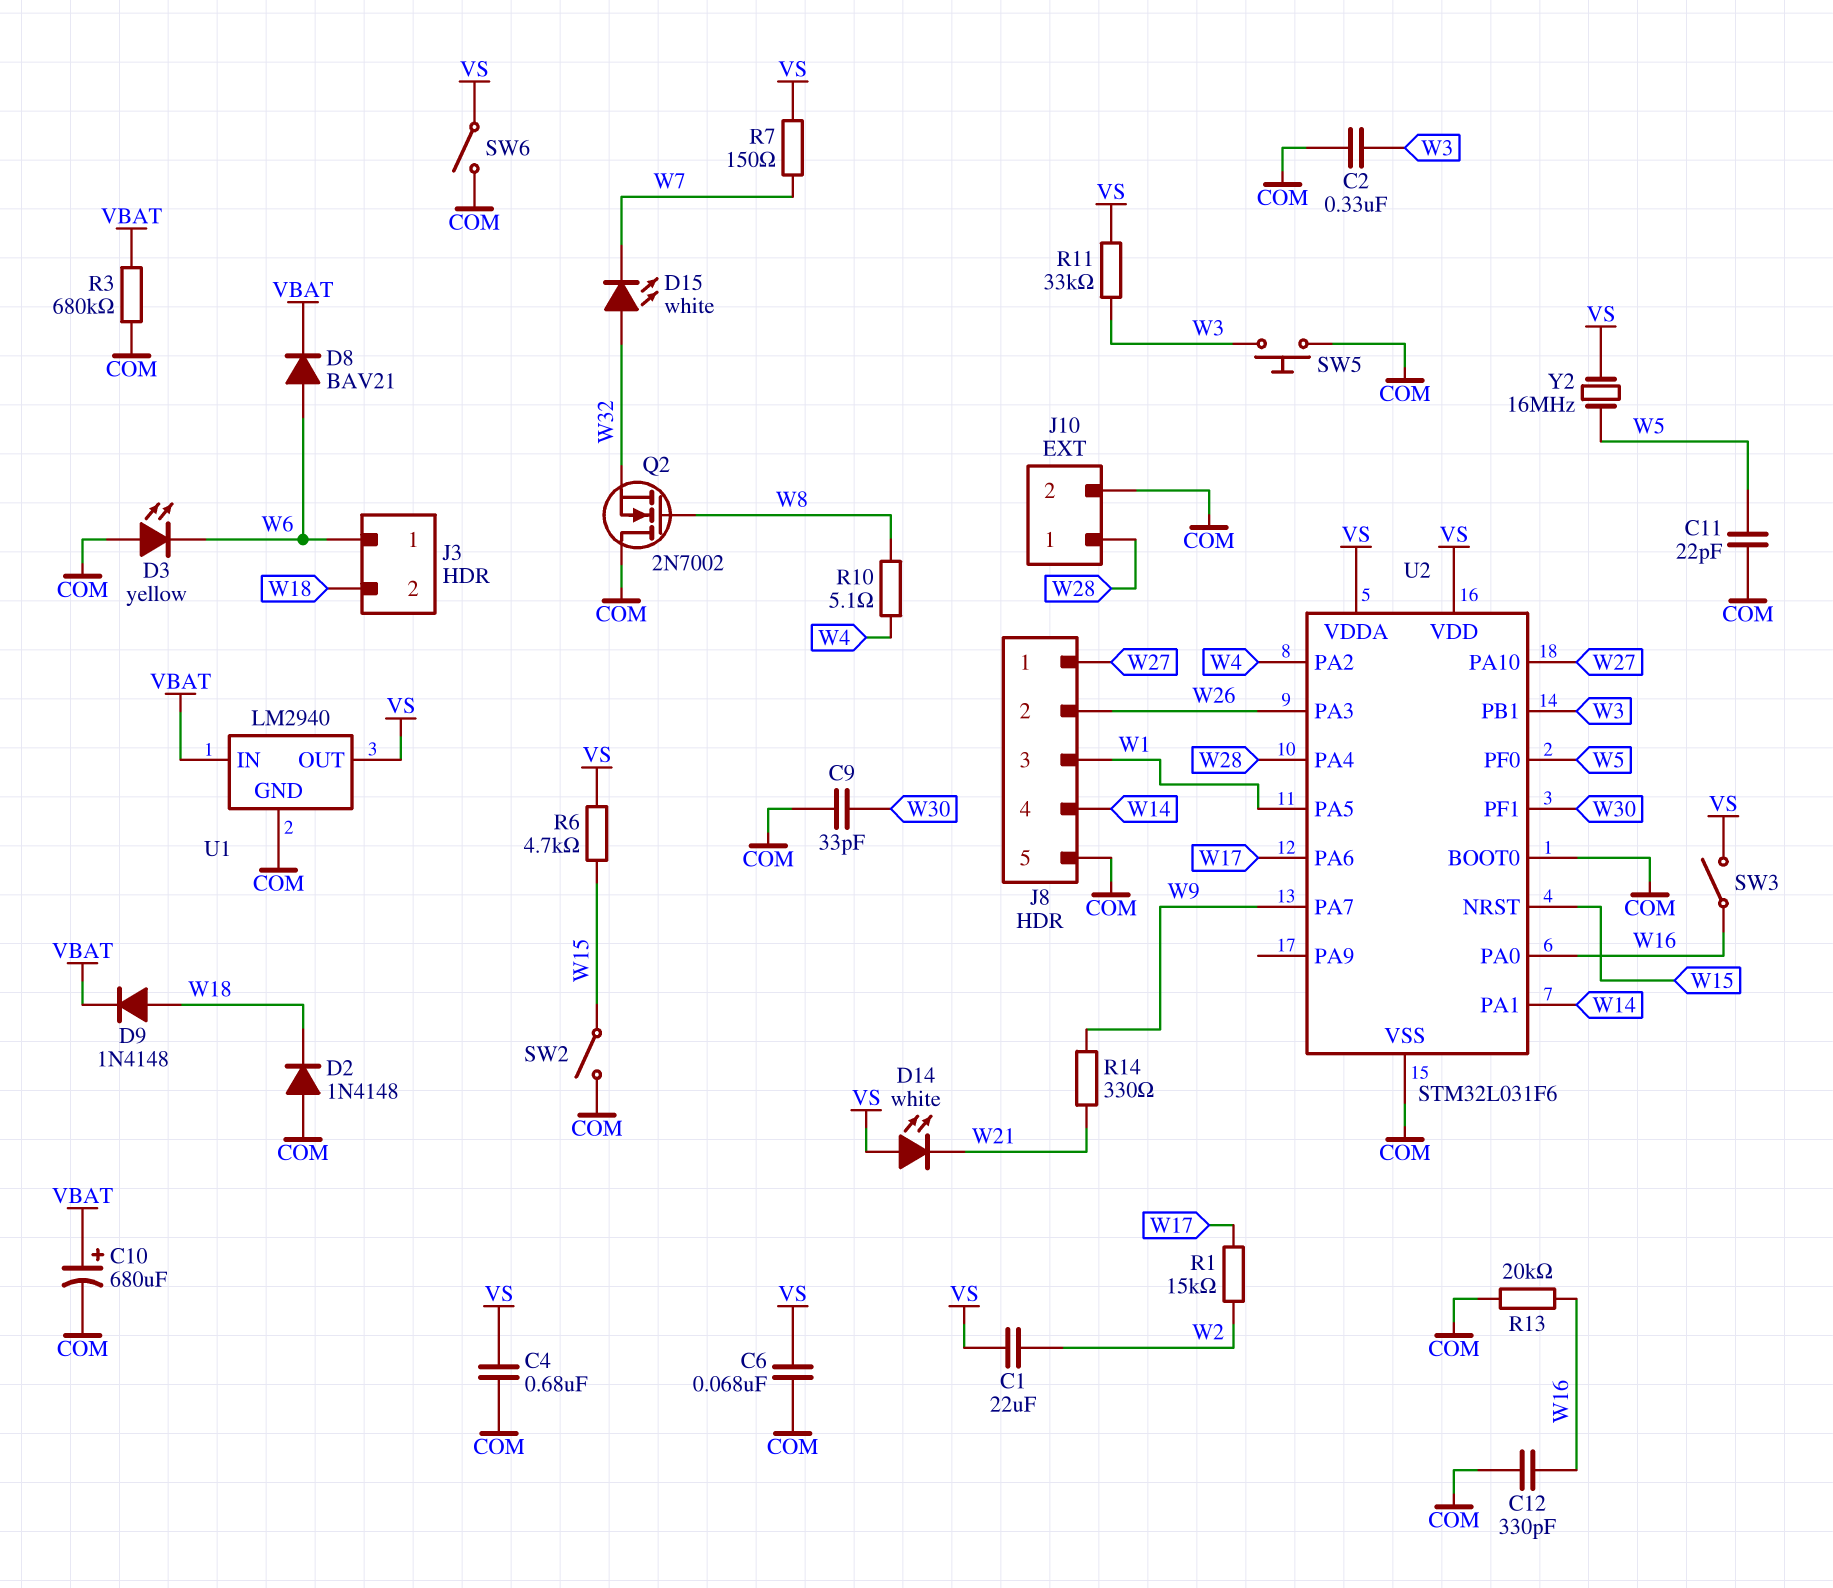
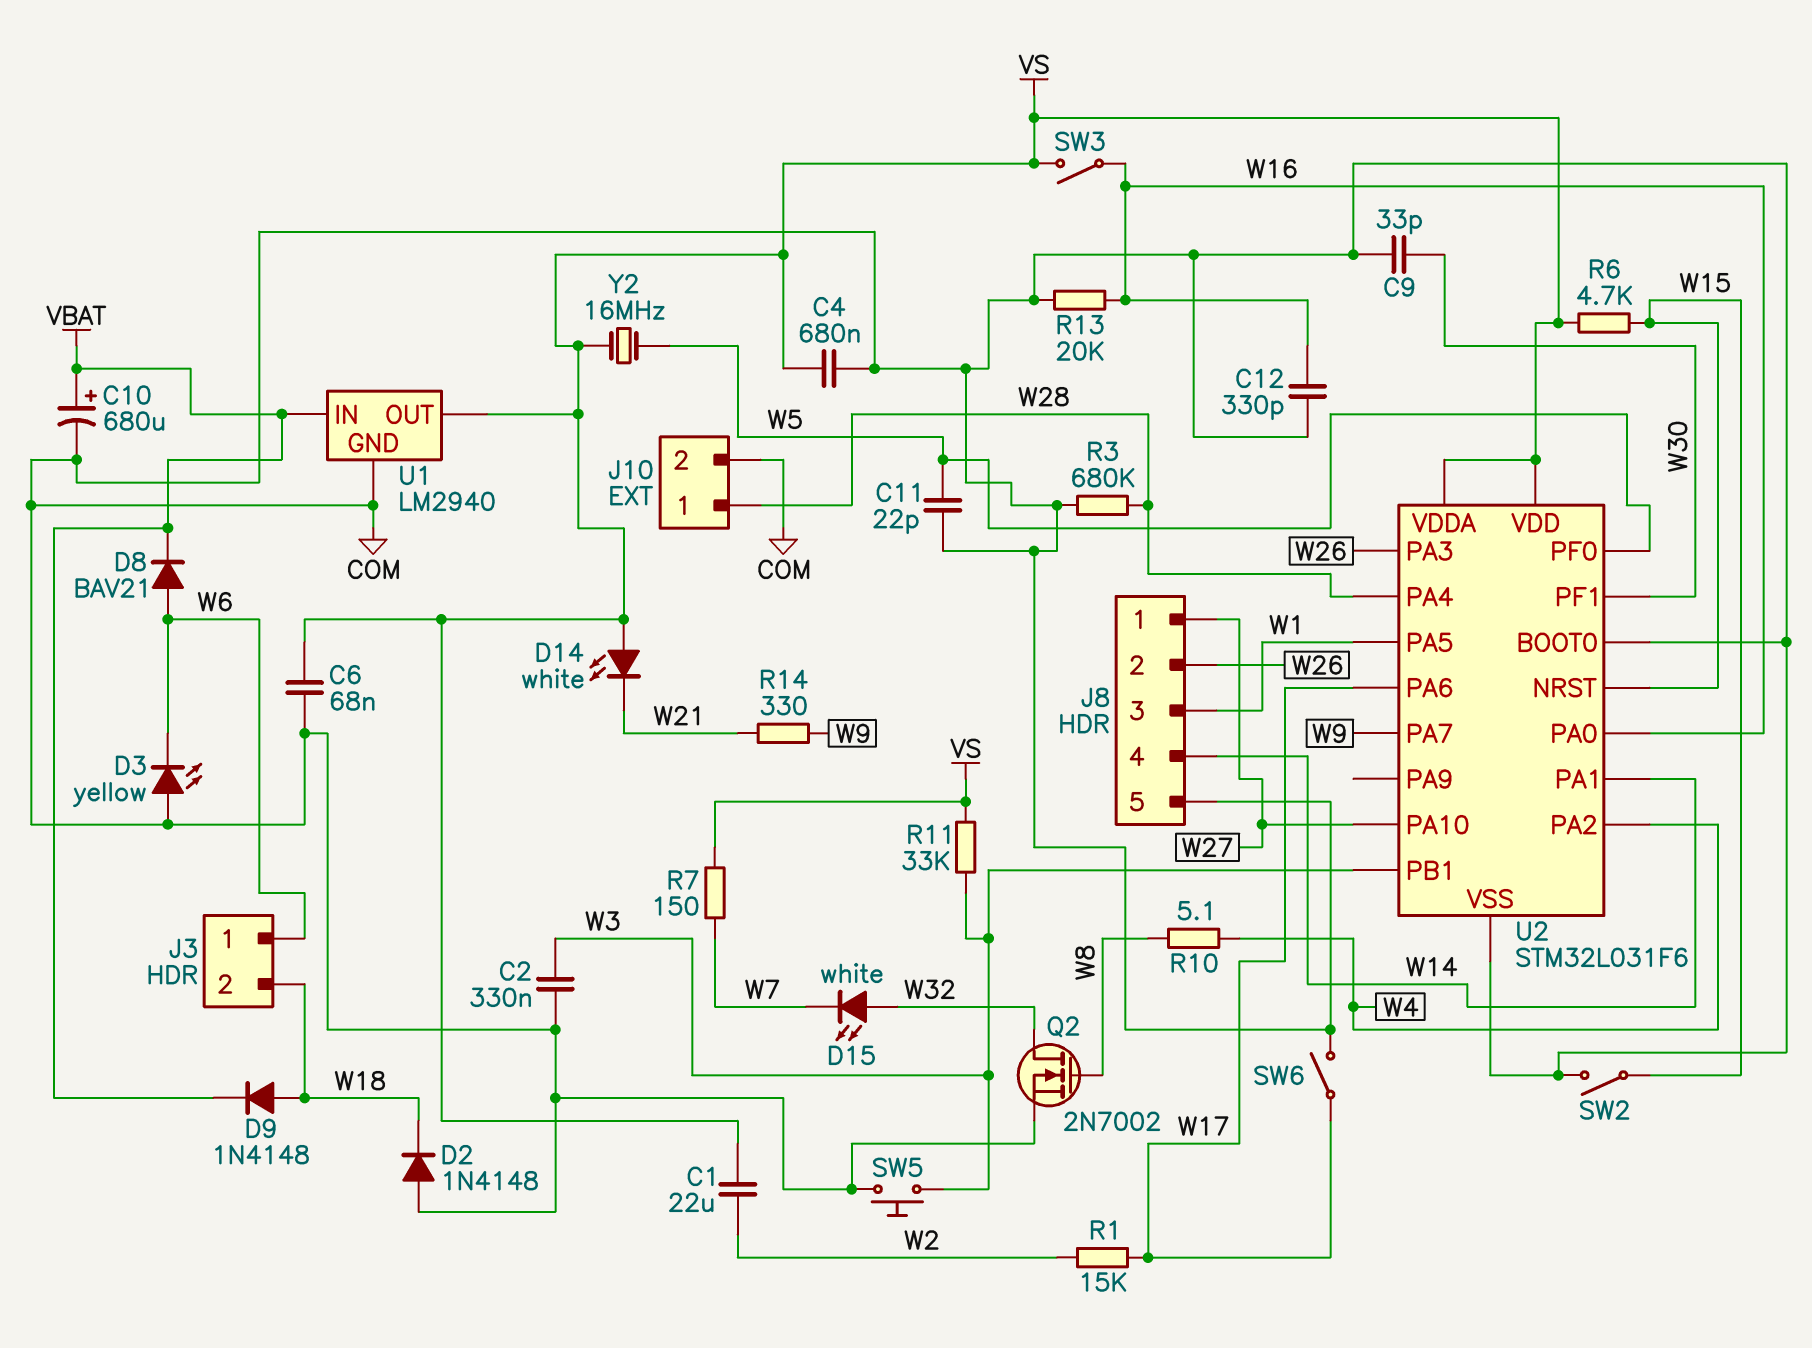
Q2: NMOS 2N7002 (G W8, D COM, S W32) -> NMOS 2N7002 (G W8, D W32, S COM)
R3: 680k (COM, VBAT) -> 680k (COM, W28)
SW6: switch (COM, VS) -> switch (COM, W17)

